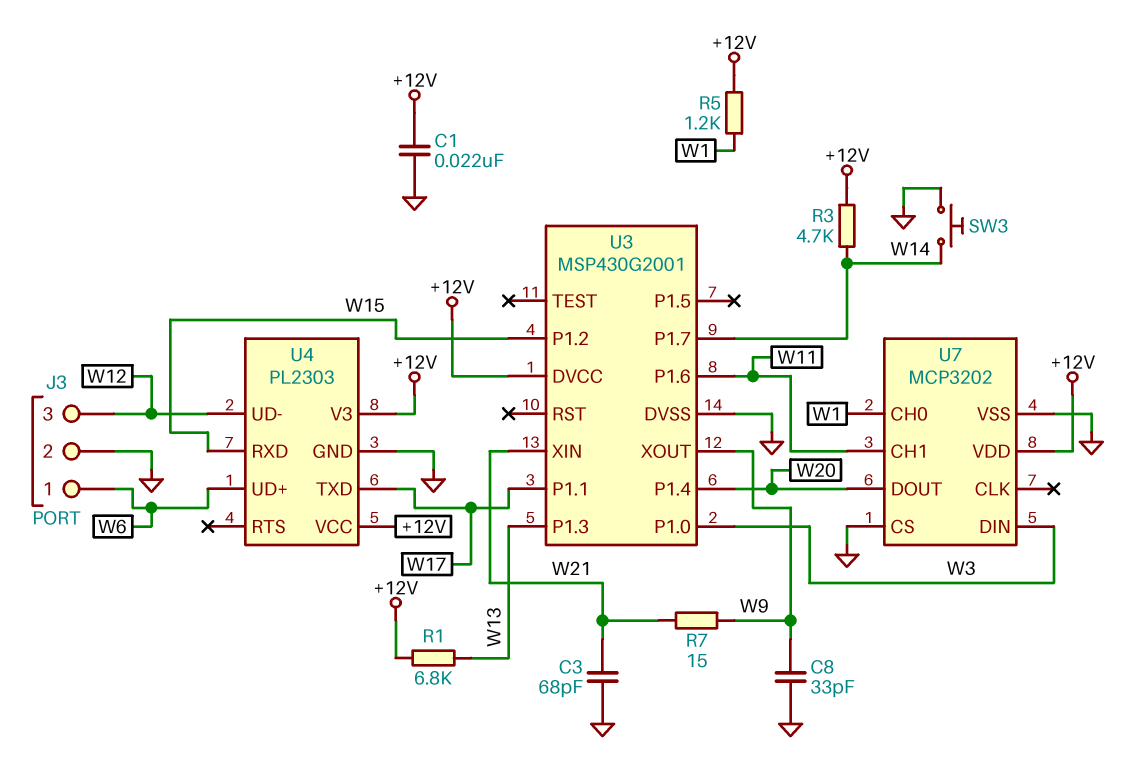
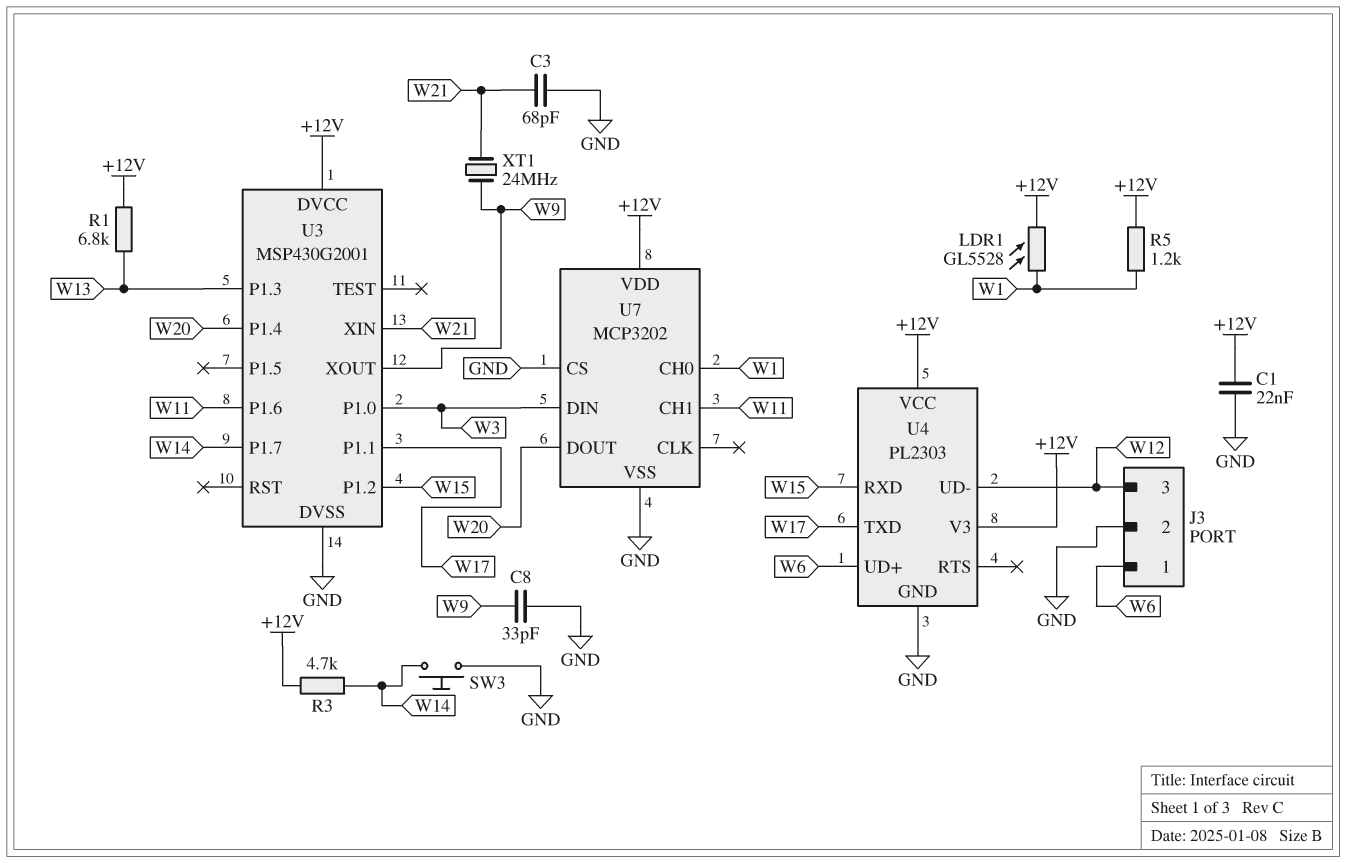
LDR1: none -> GL5528 (+12V, W1)
R7: 15 (W9, W21) -> none
XT1: none -> 24MHz (W9, W21)

